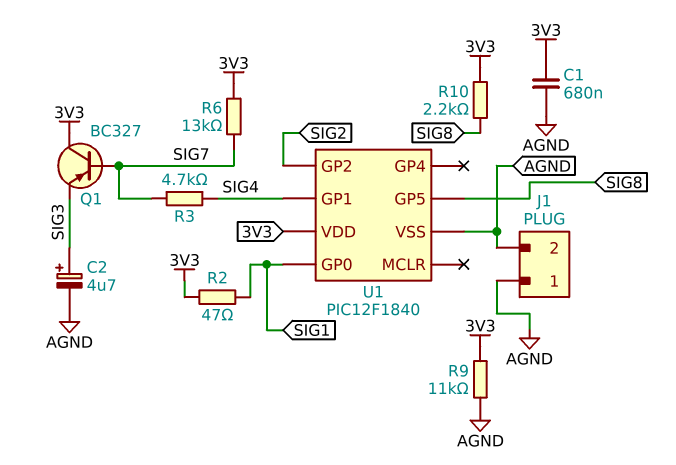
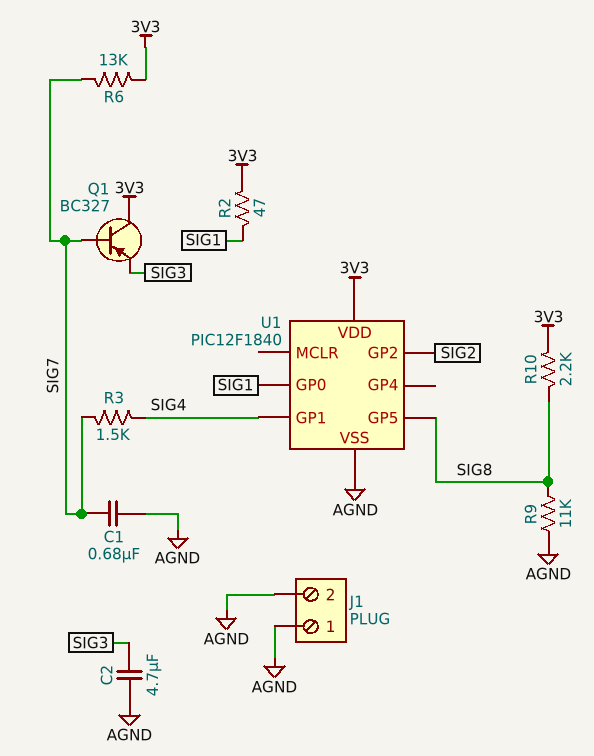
C1: 680nF (3V3, AGND) -> 680nF (AGND, SIG7)
C2: 4.7uF (plus SIG3, minus AGND) -> 4.7uF (AGND, SIG3)
R3: 4.7k (SIG4, SIG7) -> 1.5k (SIG4, SIG7)
R9: 11k (3V3, AGND) -> 11k (AGND, SIG8)

